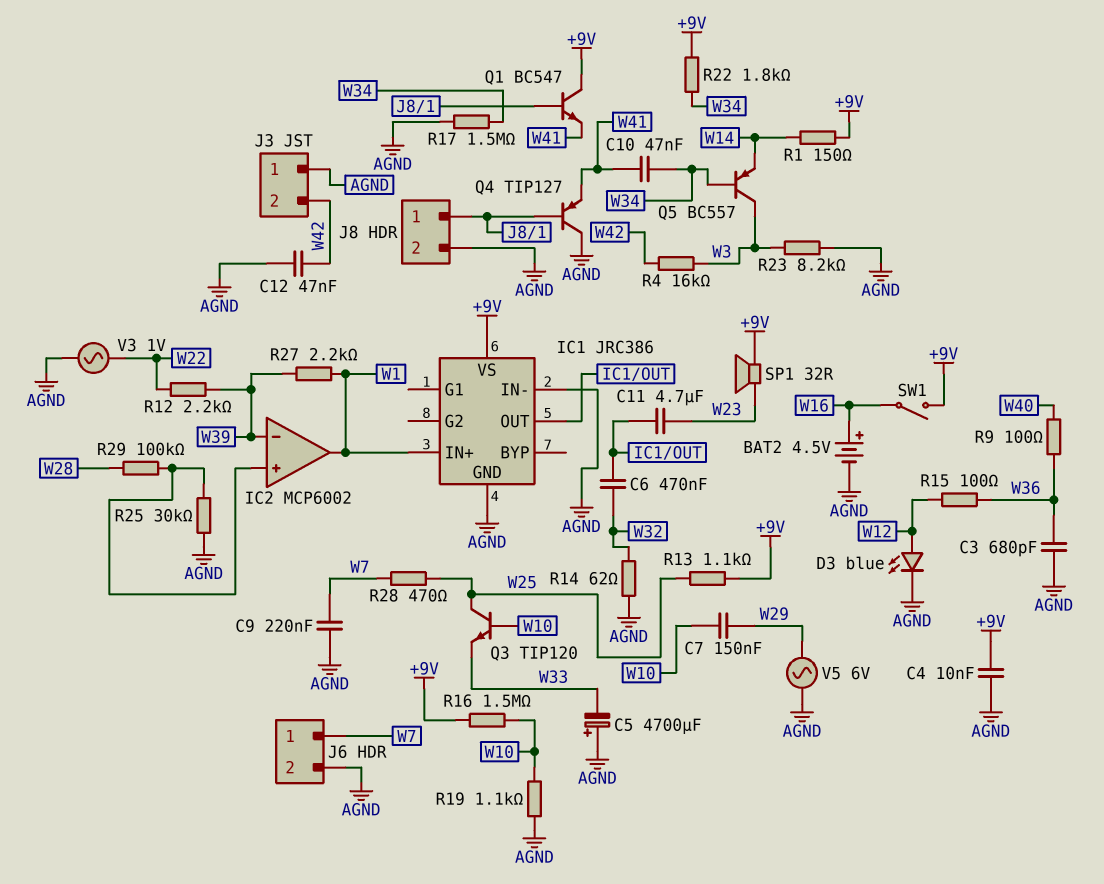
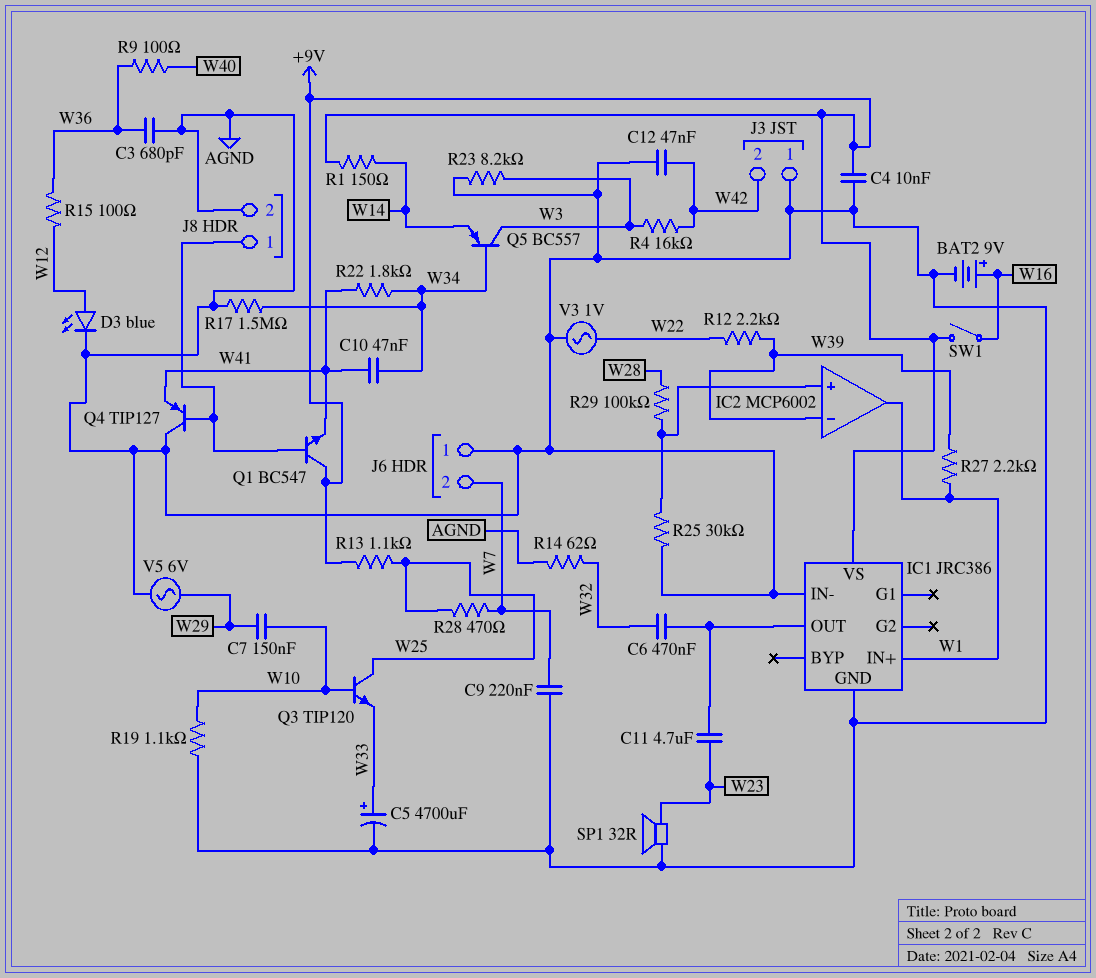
BAT2: 4.5V (plus W16, minus AGND) -> 9V (plus W16, minus AGND)
C5: 4700uF (plus AGND, minus W33) -> 4700uF (plus W33, minus AGND)
J6 pin 1: W7 -> AGND
J6 pin 2: AGND -> W7
R16: 1.5M (+9V, W10) -> none
R22: 1.8k (+9V, W34) -> 1.8k (W34, W41)
SP1: speaker 32R (+9V, W23) -> speaker 32R (AGND, W23)

